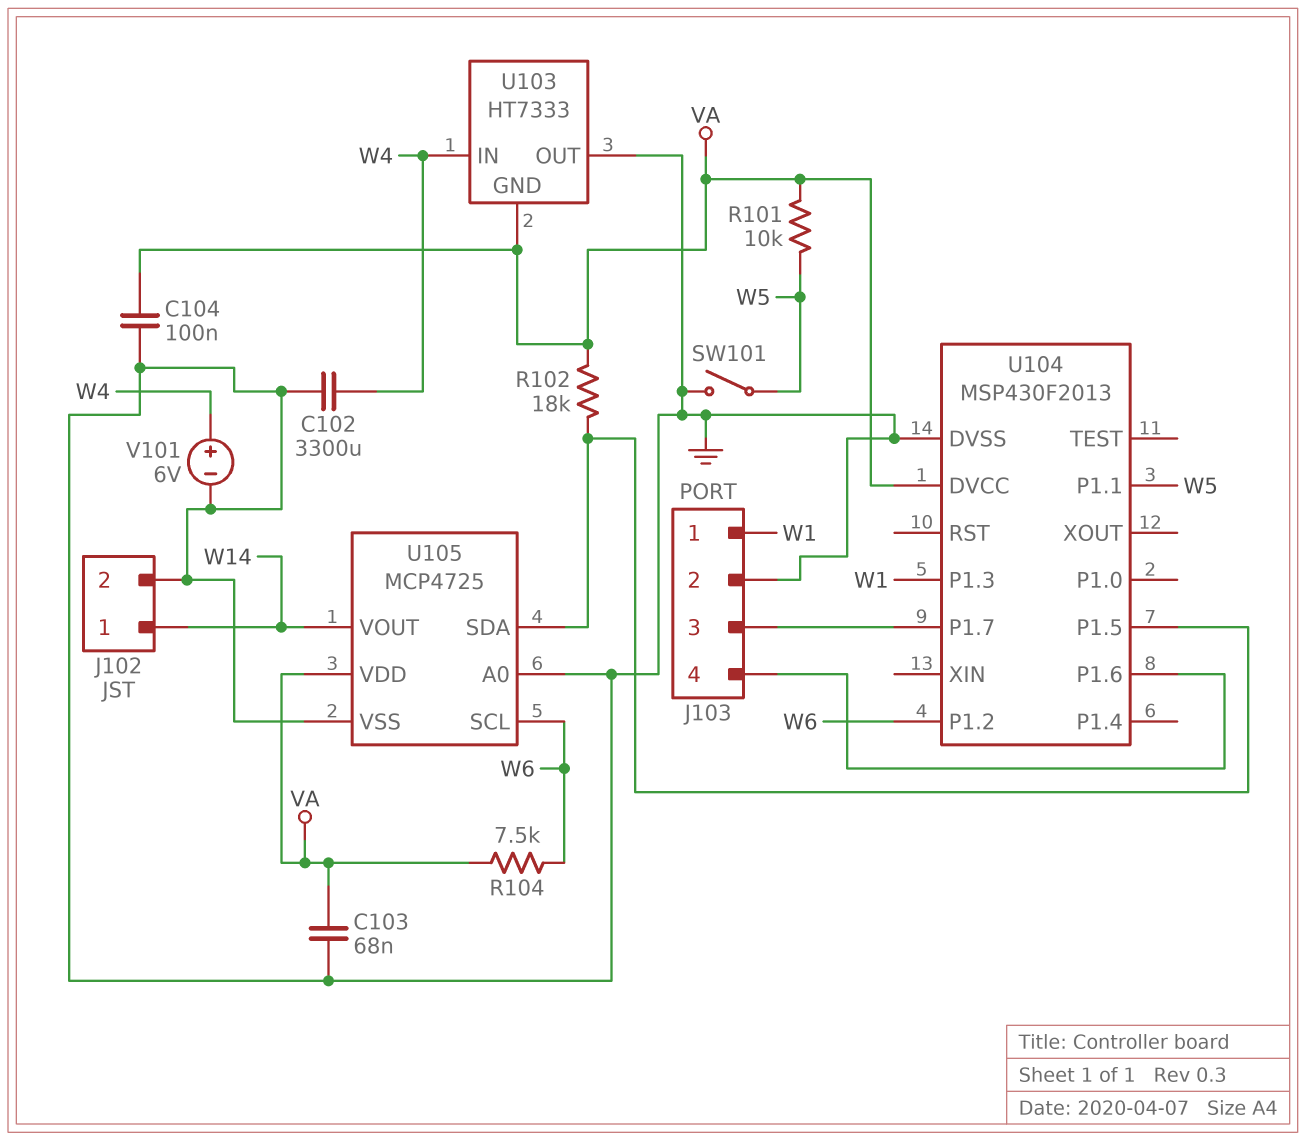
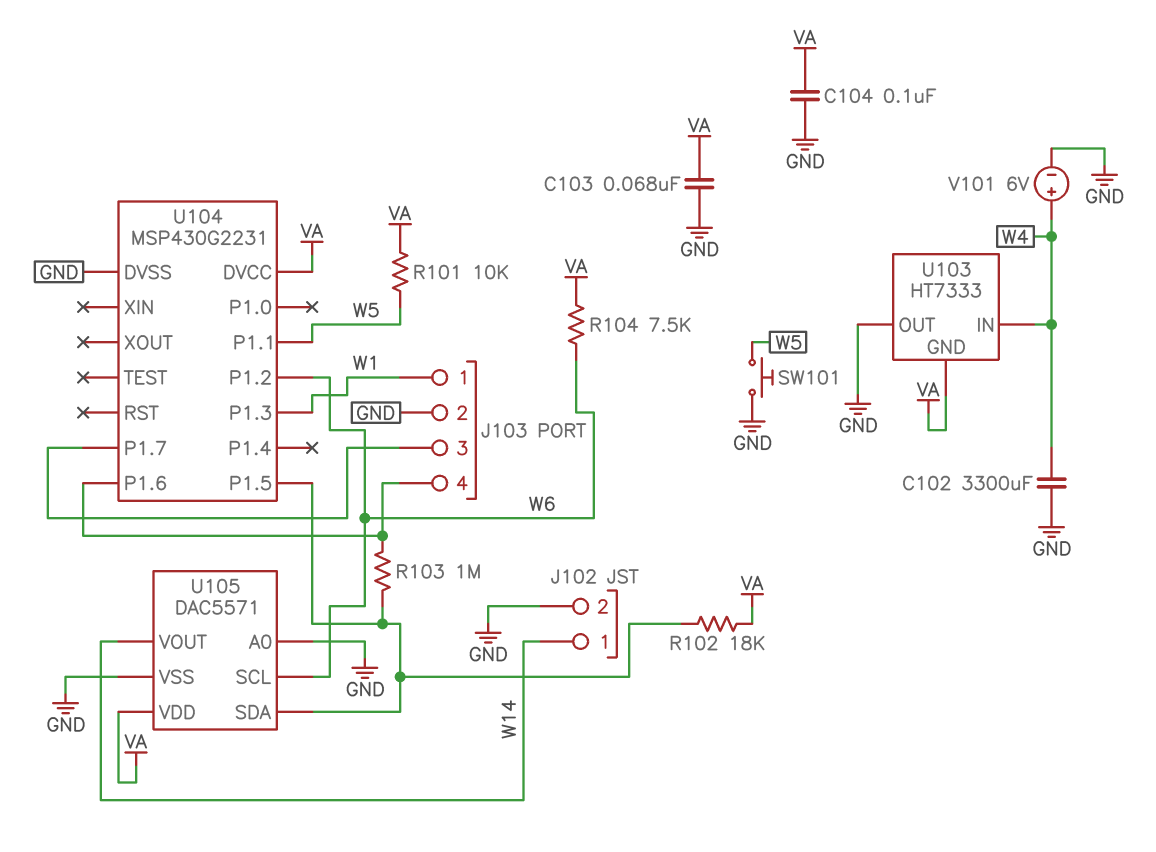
R103: none -> 1M (J103/4, U104/P1.5)
SW101: switch (GND, W5) -> button (GND, W5)
U104: MSP430F2013 -> MSP430G2231
U105: MCP4725 -> DAC5571

